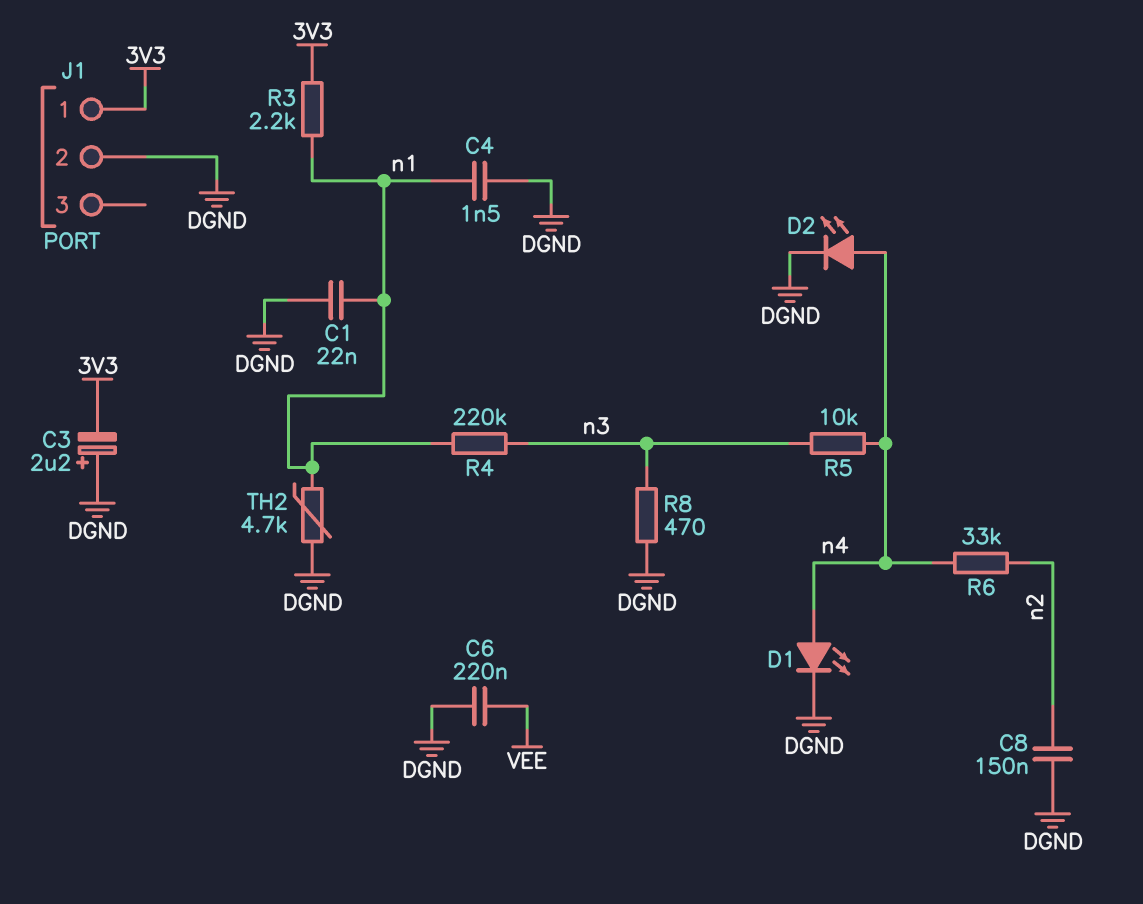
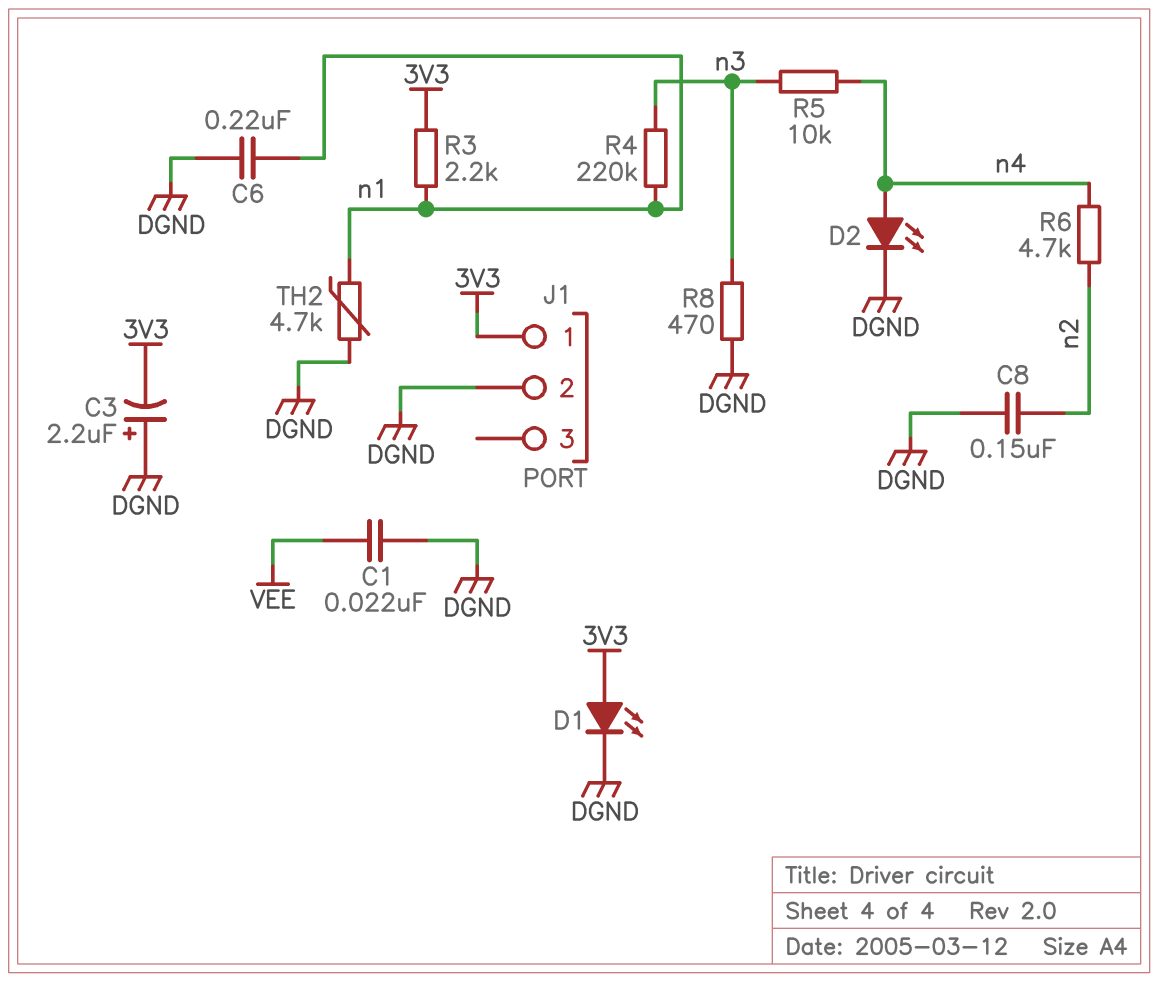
C1: 22nF (DGND, n1) -> 22nF (DGND, VEE)
C4: 1.5nF (DGND, n1) -> none
C6: 220nF (DGND, VEE) -> 220nF (DGND, n1)
D1: LED (A n4, K DGND) -> LED (A 3V3, K DGND)
R6: 33k (n2, n4) -> 4.7k (n2, n4)

